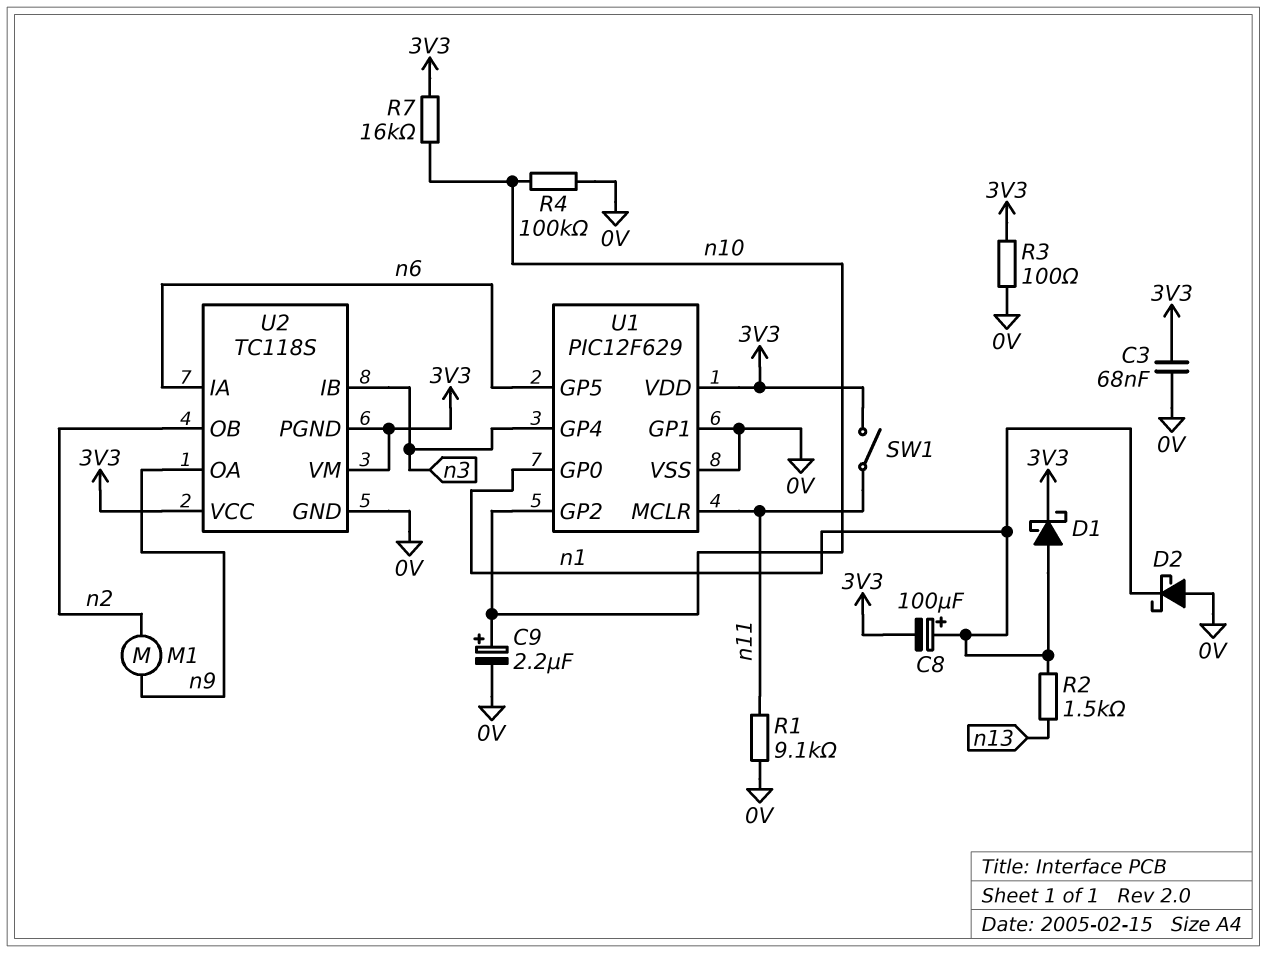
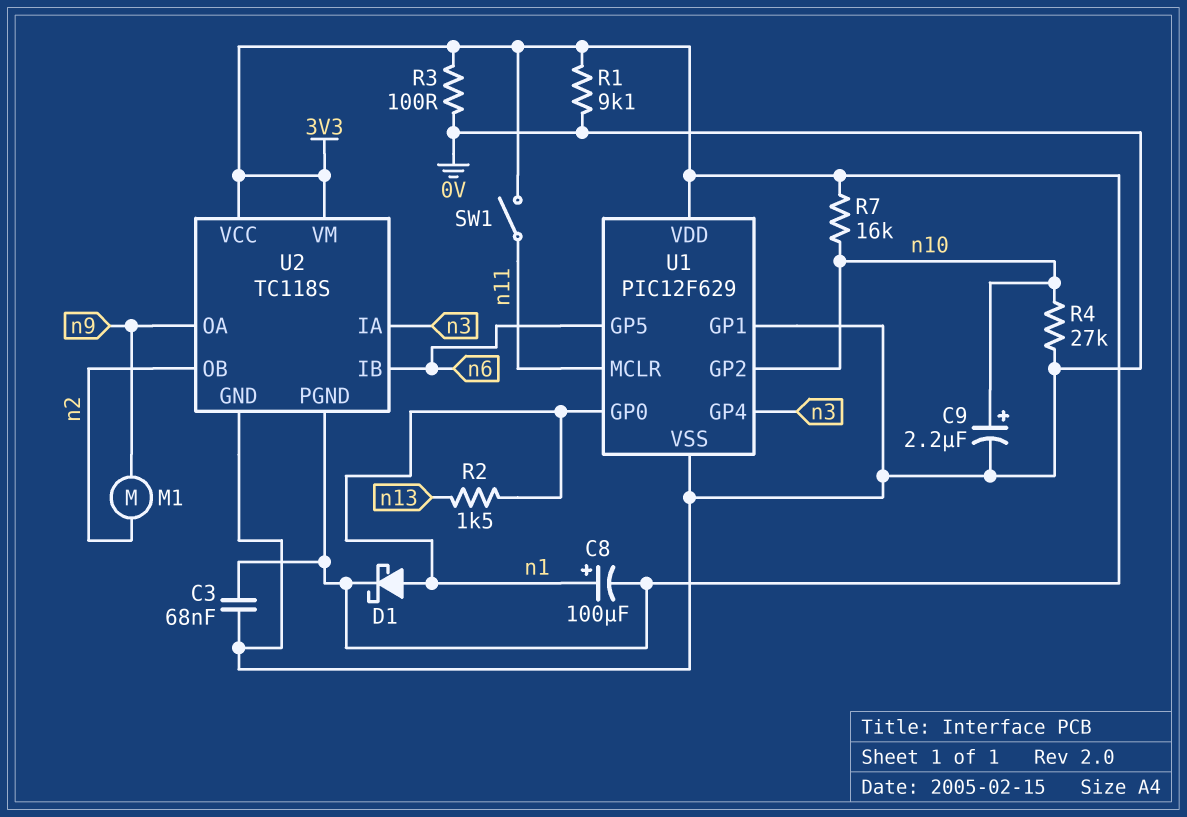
D2: schottky (A 0V, K n1) -> none
R1: 9.1k (0V, n11) -> 9.1k (0V, 3V3)
R4: 100k (0V, n10) -> 27k (0V, n10)
U2 pin IA: n6 -> n3
U2 pin IB: n3 -> n6

